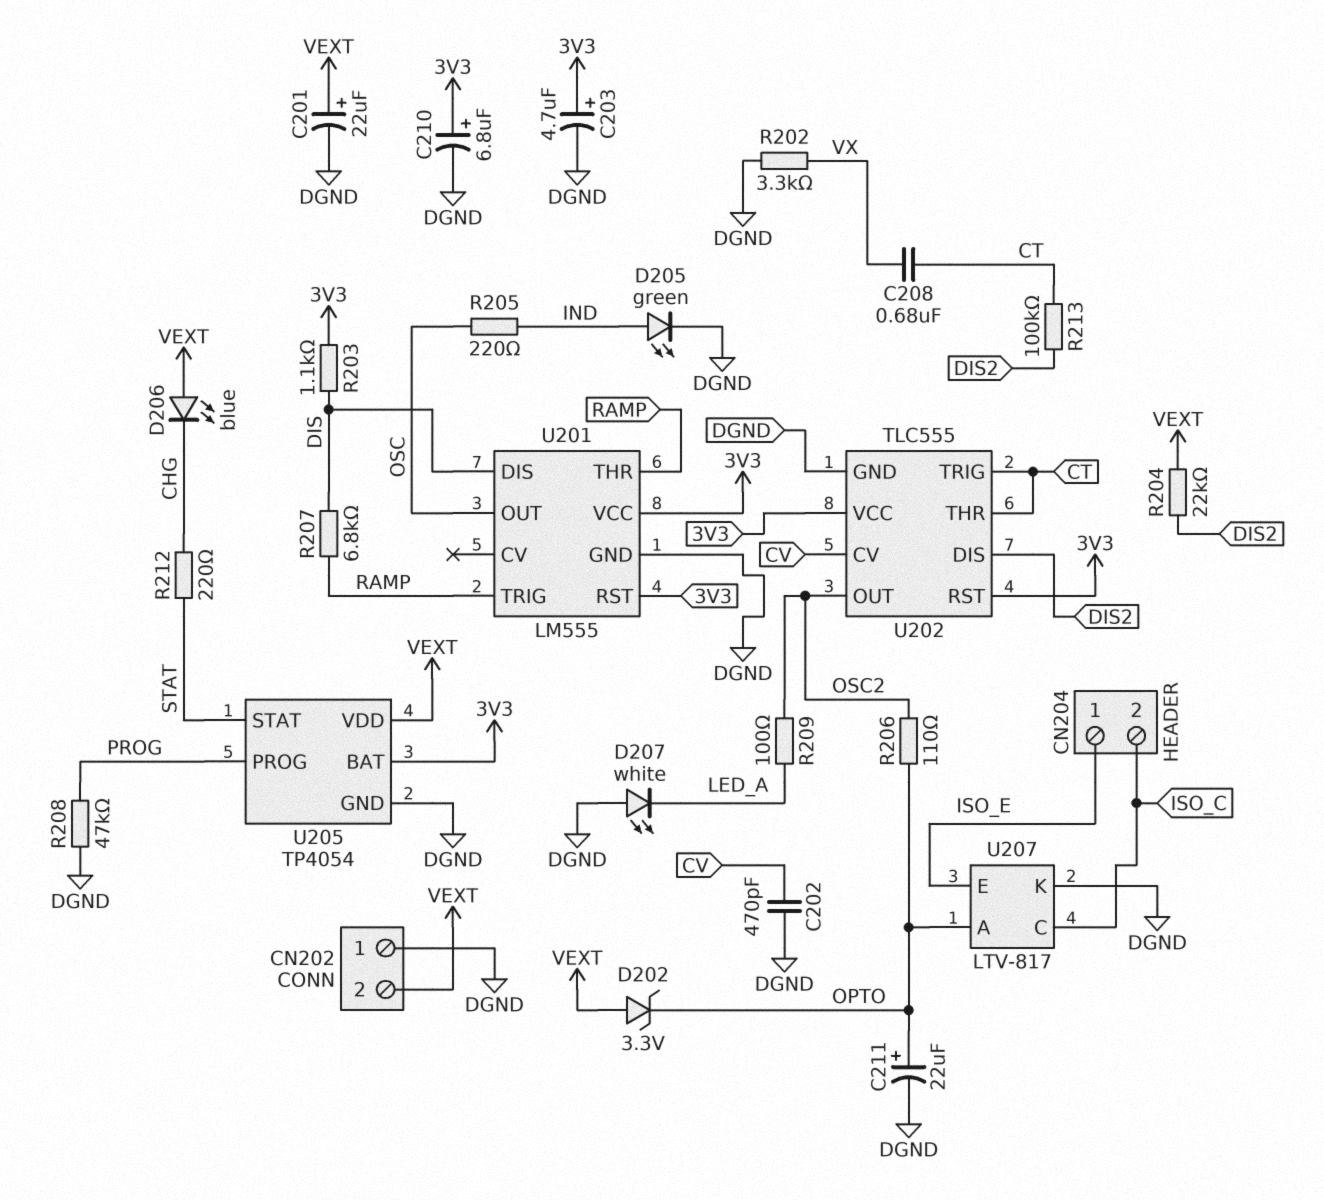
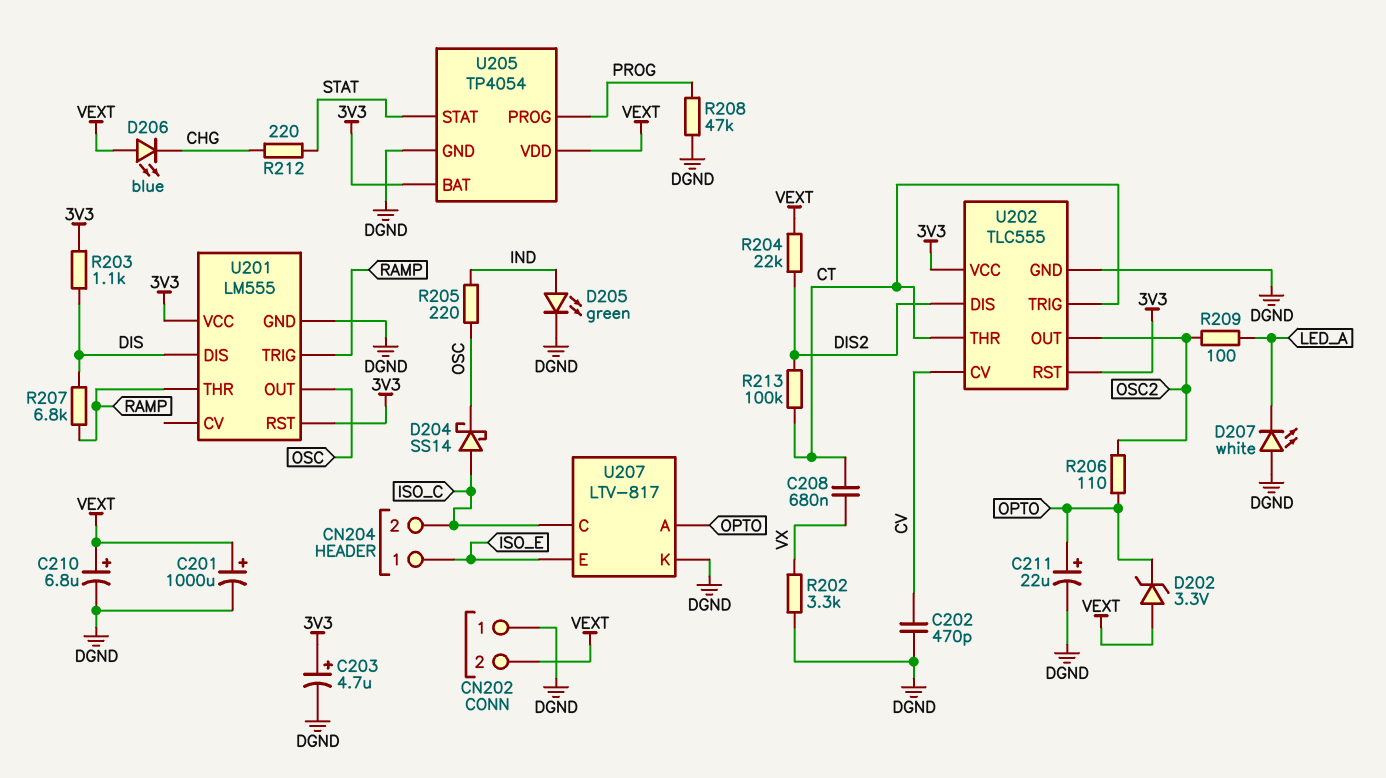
C201: 22uF (plus VEXT, minus DGND) -> 1000uF (plus VEXT, minus DGND)
C210: 6.8uF (plus 3V3, minus DGND) -> 6.8uF (plus VEXT, minus DGND)
D204: none -> schottky SS14 (A ISO_C, K OSC)

